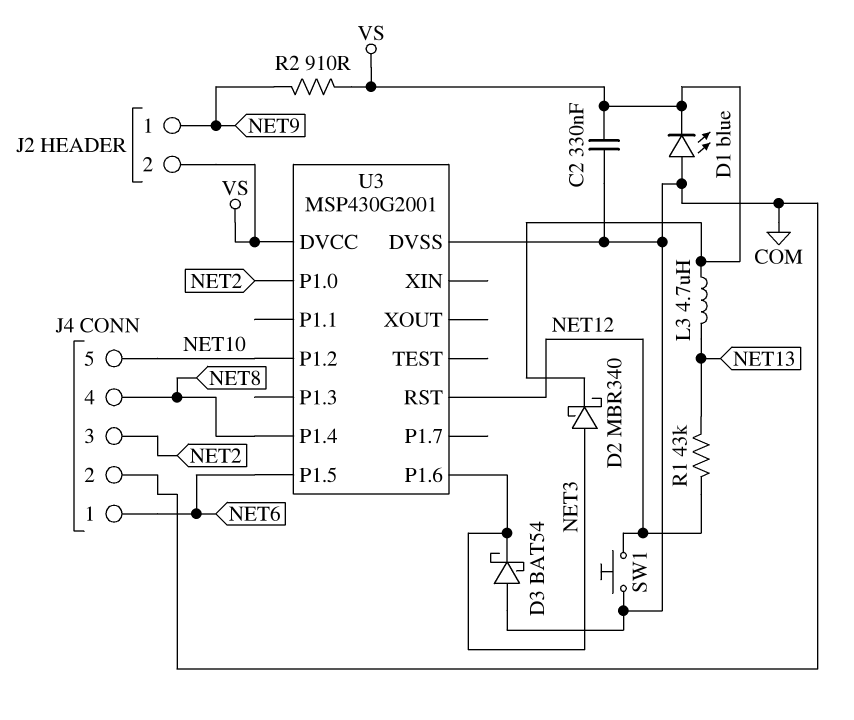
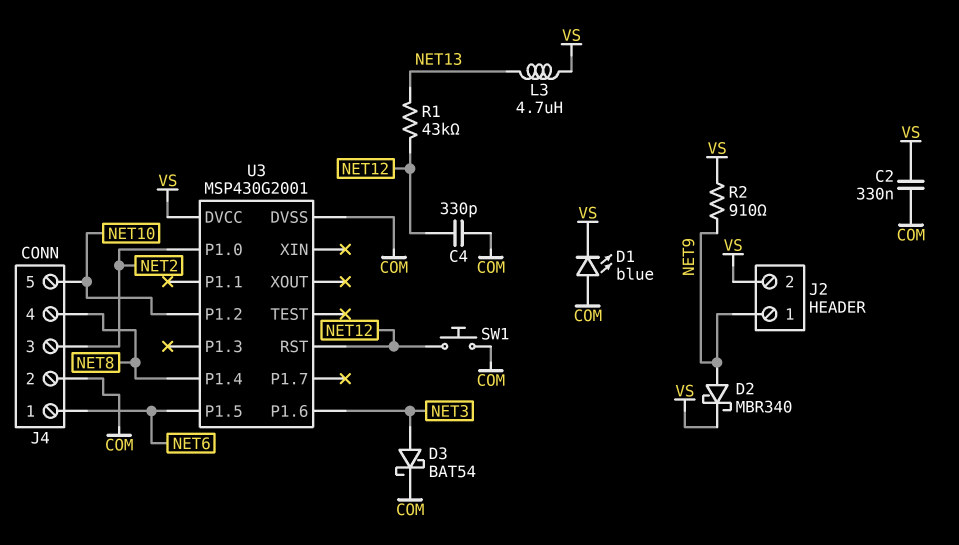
C4: none -> 330pF (COM, NET12)
D2: schottky MBR340 (A NET3, K VS) -> schottky MBR340 (A NET9, K VS)
D3: schottky BAT54 (A COM, K NET3) -> schottky BAT54 (A NET3, K COM)

